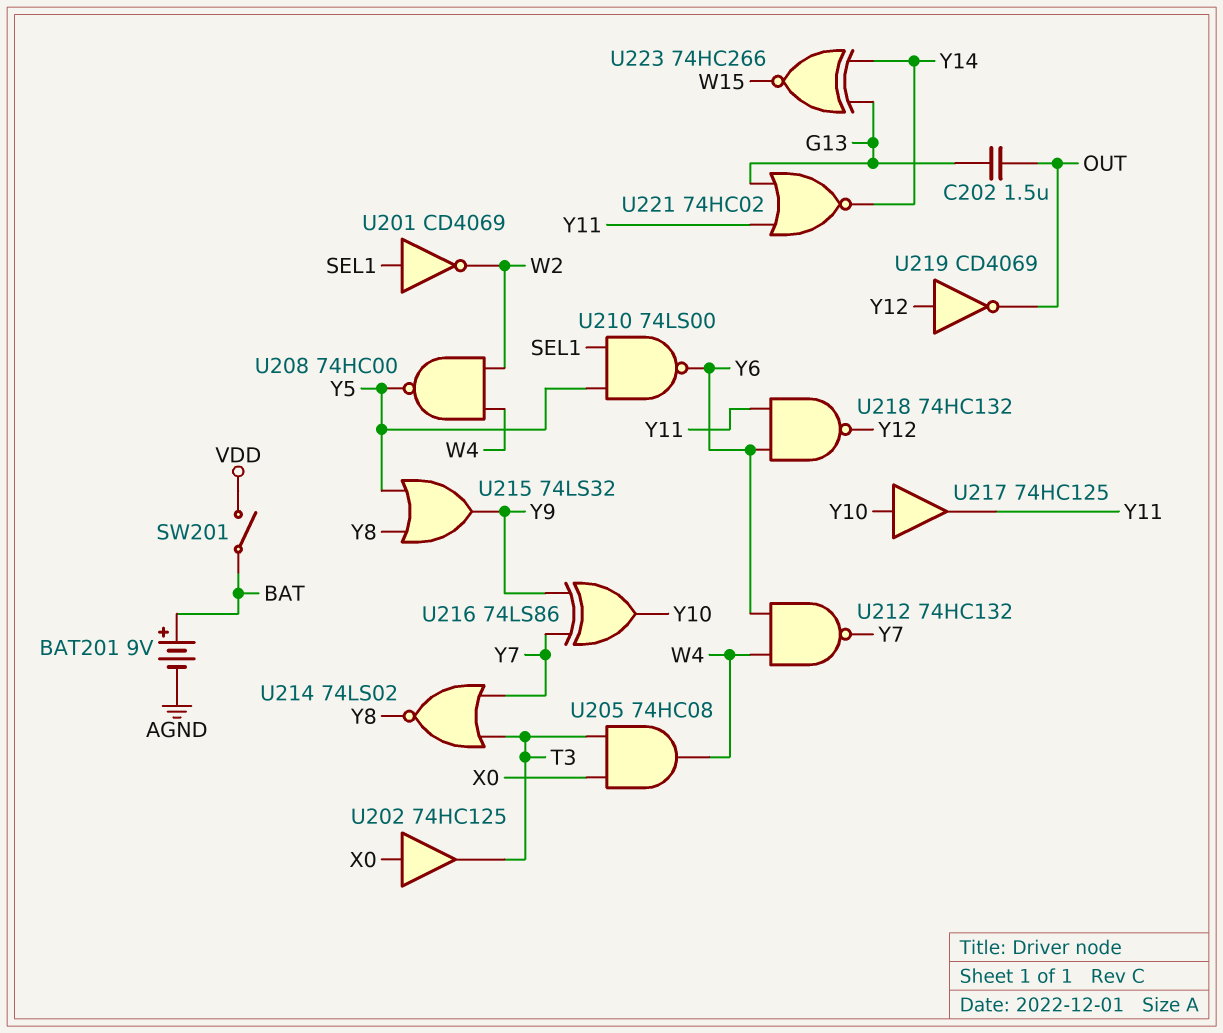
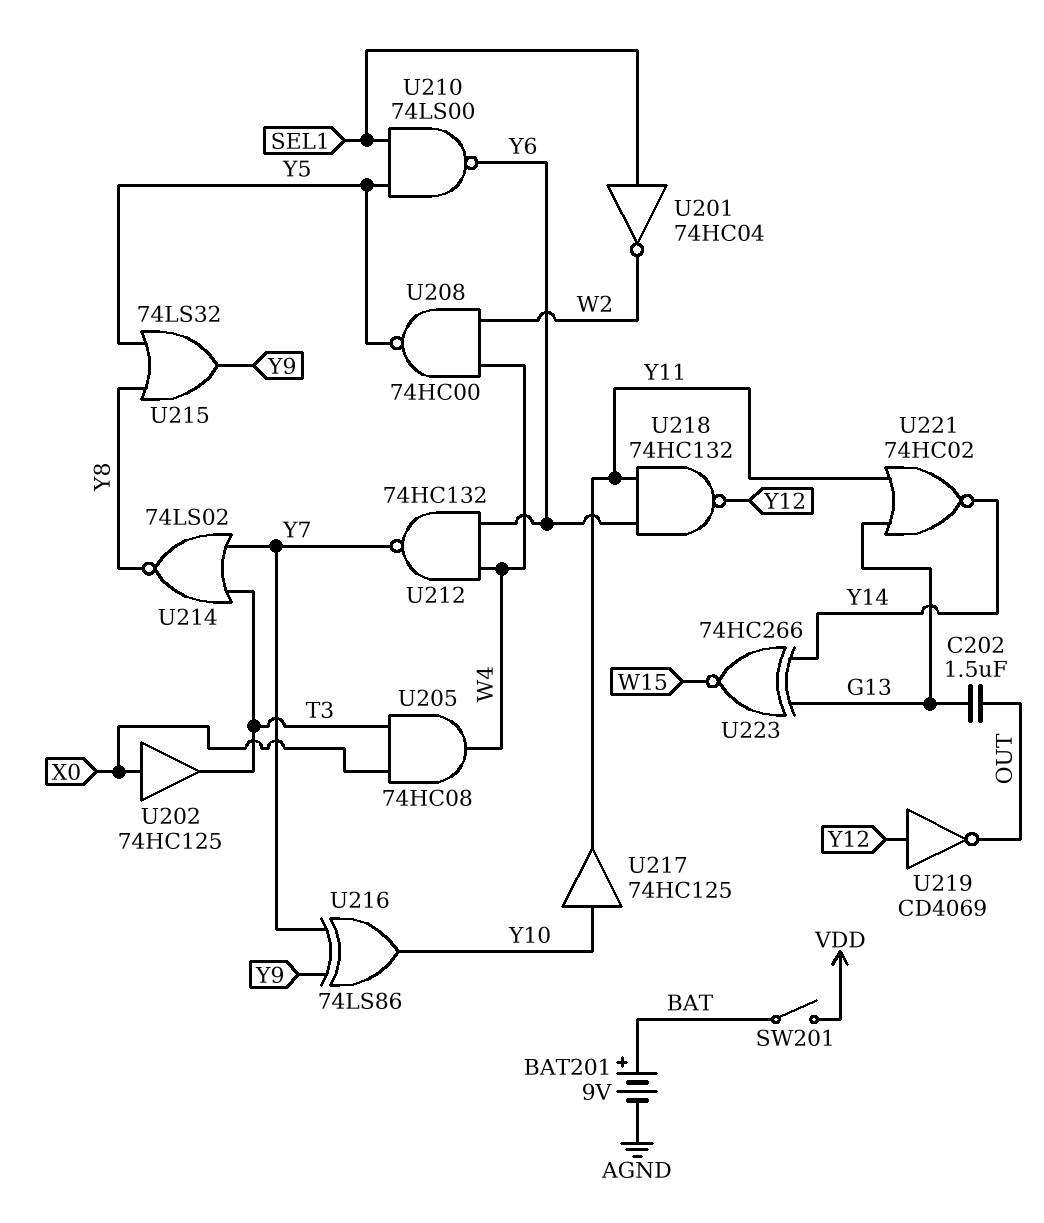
U201: NOT CD4069 (in SEL1, out W2) -> NOT 74HC04 (in SEL1, out W2)

